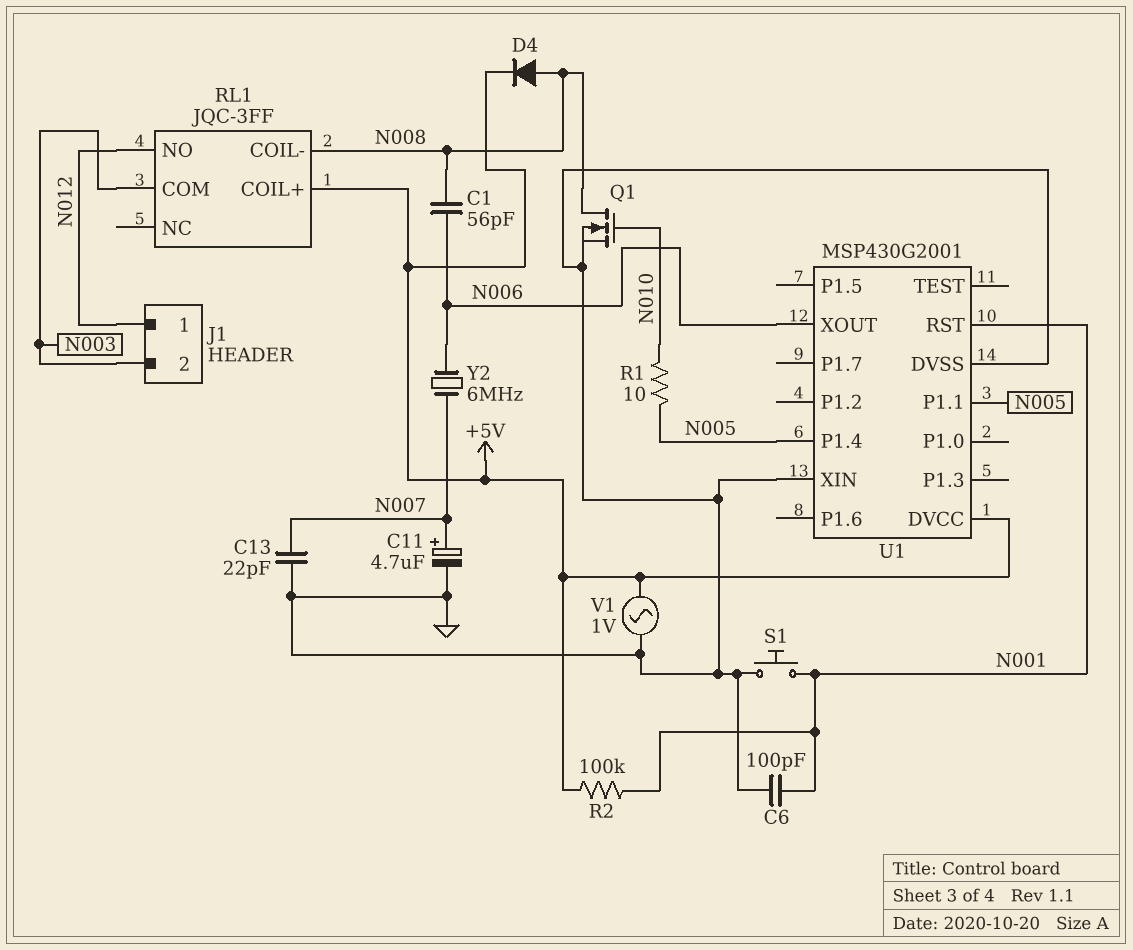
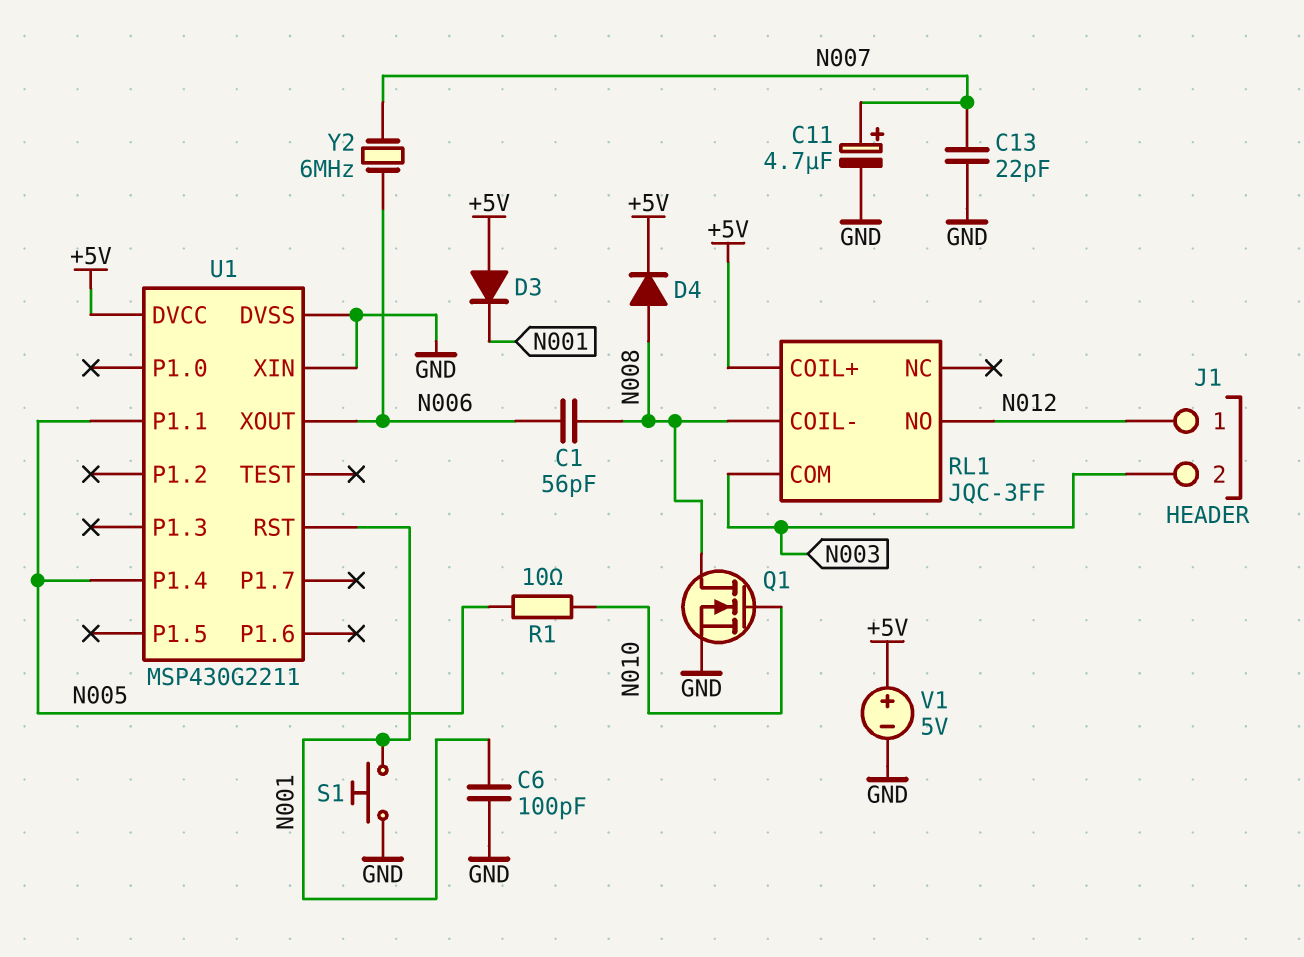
D3: none -> diode (A +5V, K N001)
R2: 100k (+5V, N001) -> none
U1: MSP430G2001 -> MSP430G2211
V1: AC 1V (+5V, GND) -> 5V (plus +5V, minus GND)

